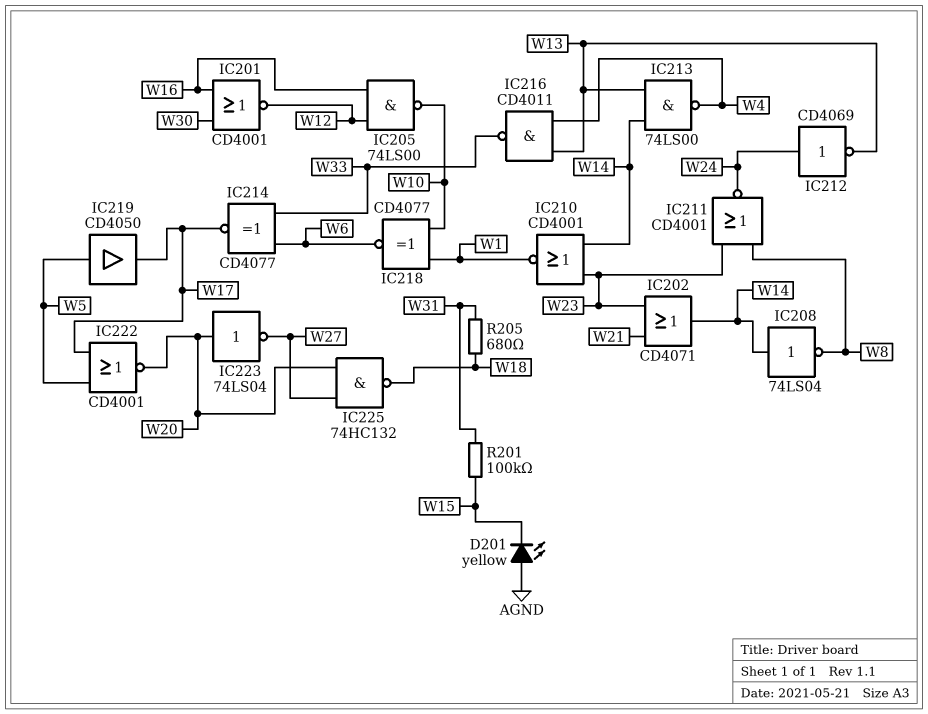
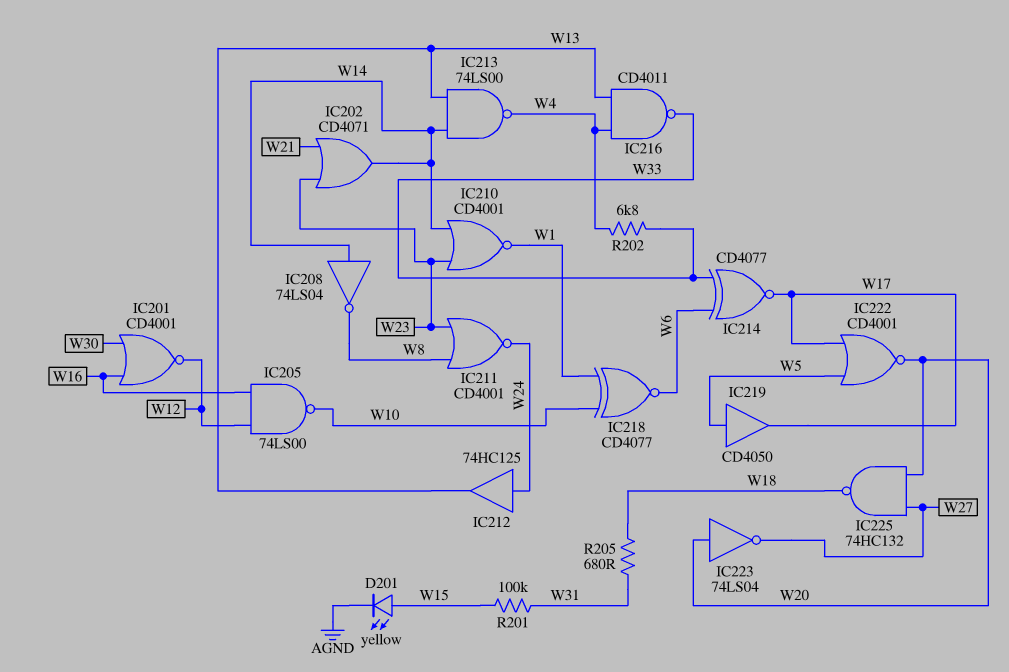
D201: LED yellow (A AGND, K W15) -> LED yellow (A W15, K AGND)
IC212: NOT CD4069 (in W24, out W13) -> buffer 74HC125 (in W24, out W13)
R202: none -> 6.8k (W4, W33)

